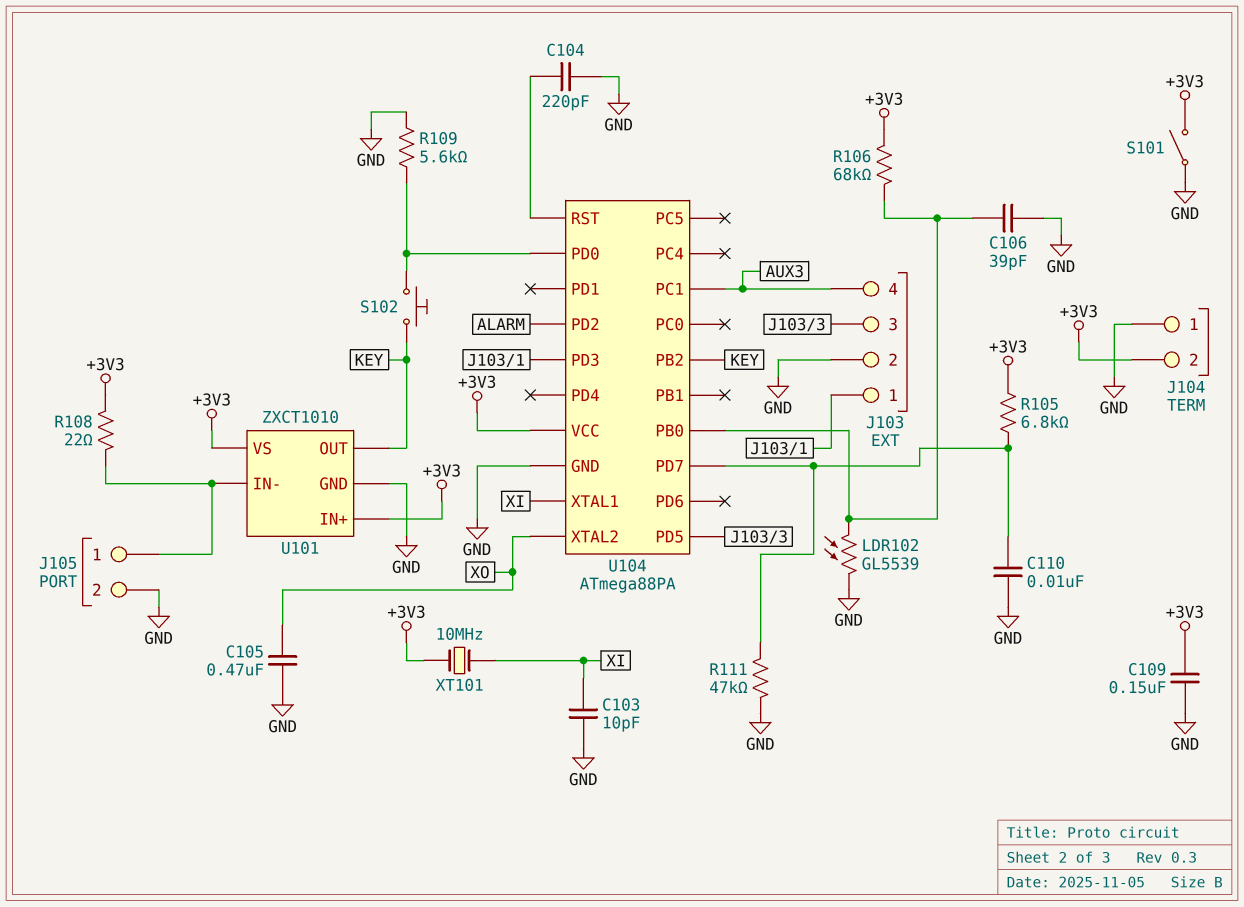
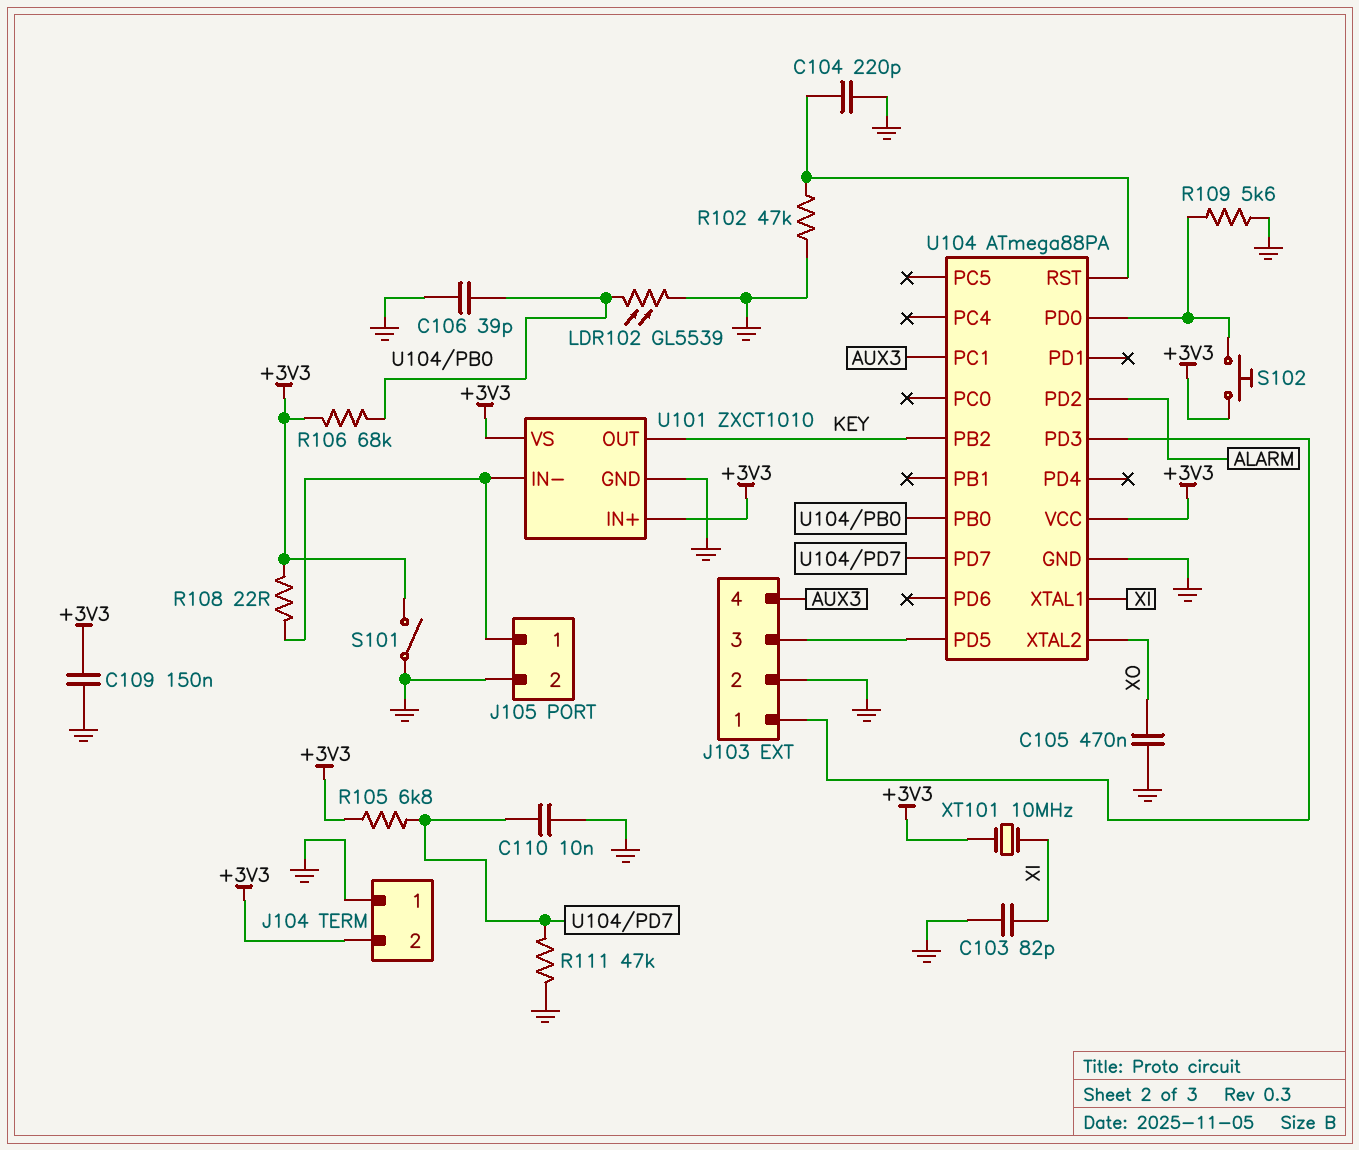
C103: 10pF (GND, XI) -> 82pF (GND, XI)
R102: none -> 47k (GND, U104/RST)
S102: button (KEY, U104/PD0) -> button (+3V3, U104/PD0)

